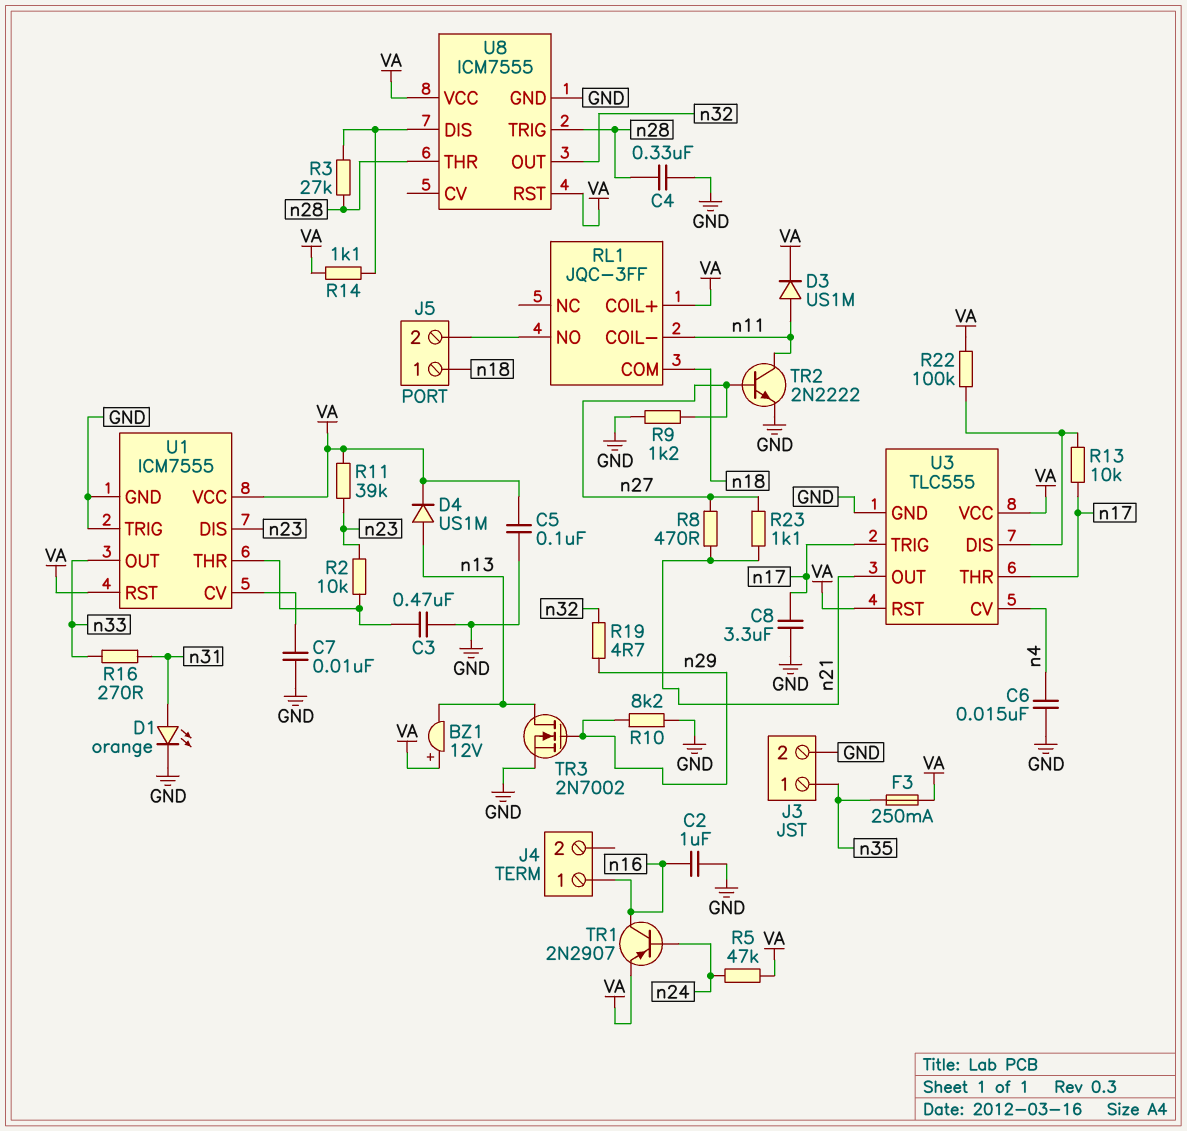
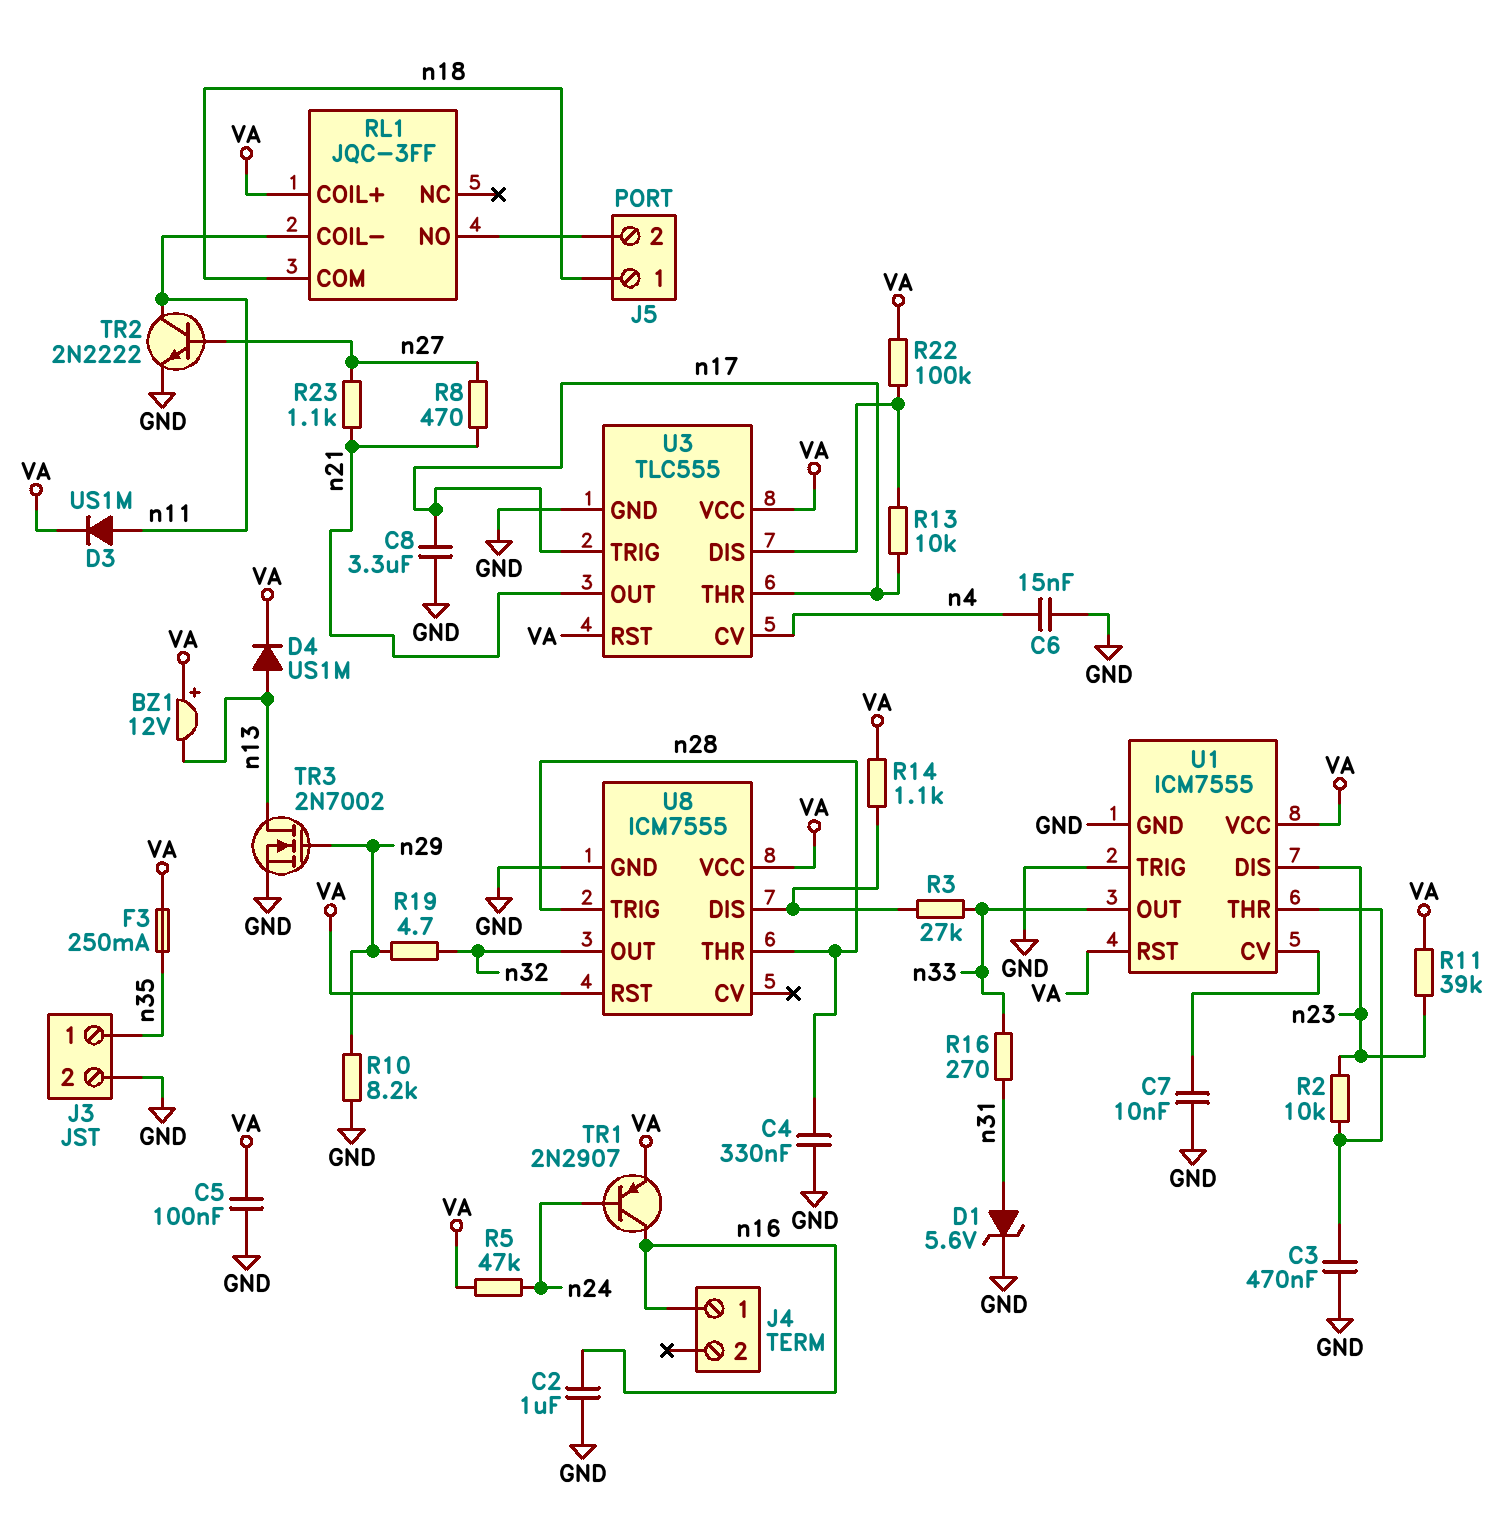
D1: LED orange (A n31, K GND) -> zener 5.6V (A n31, K GND)
R3: 27k (U8/DIS, n28) -> 27k (U8/DIS, n33)
R9: 1.2k (GND, n27) -> none

